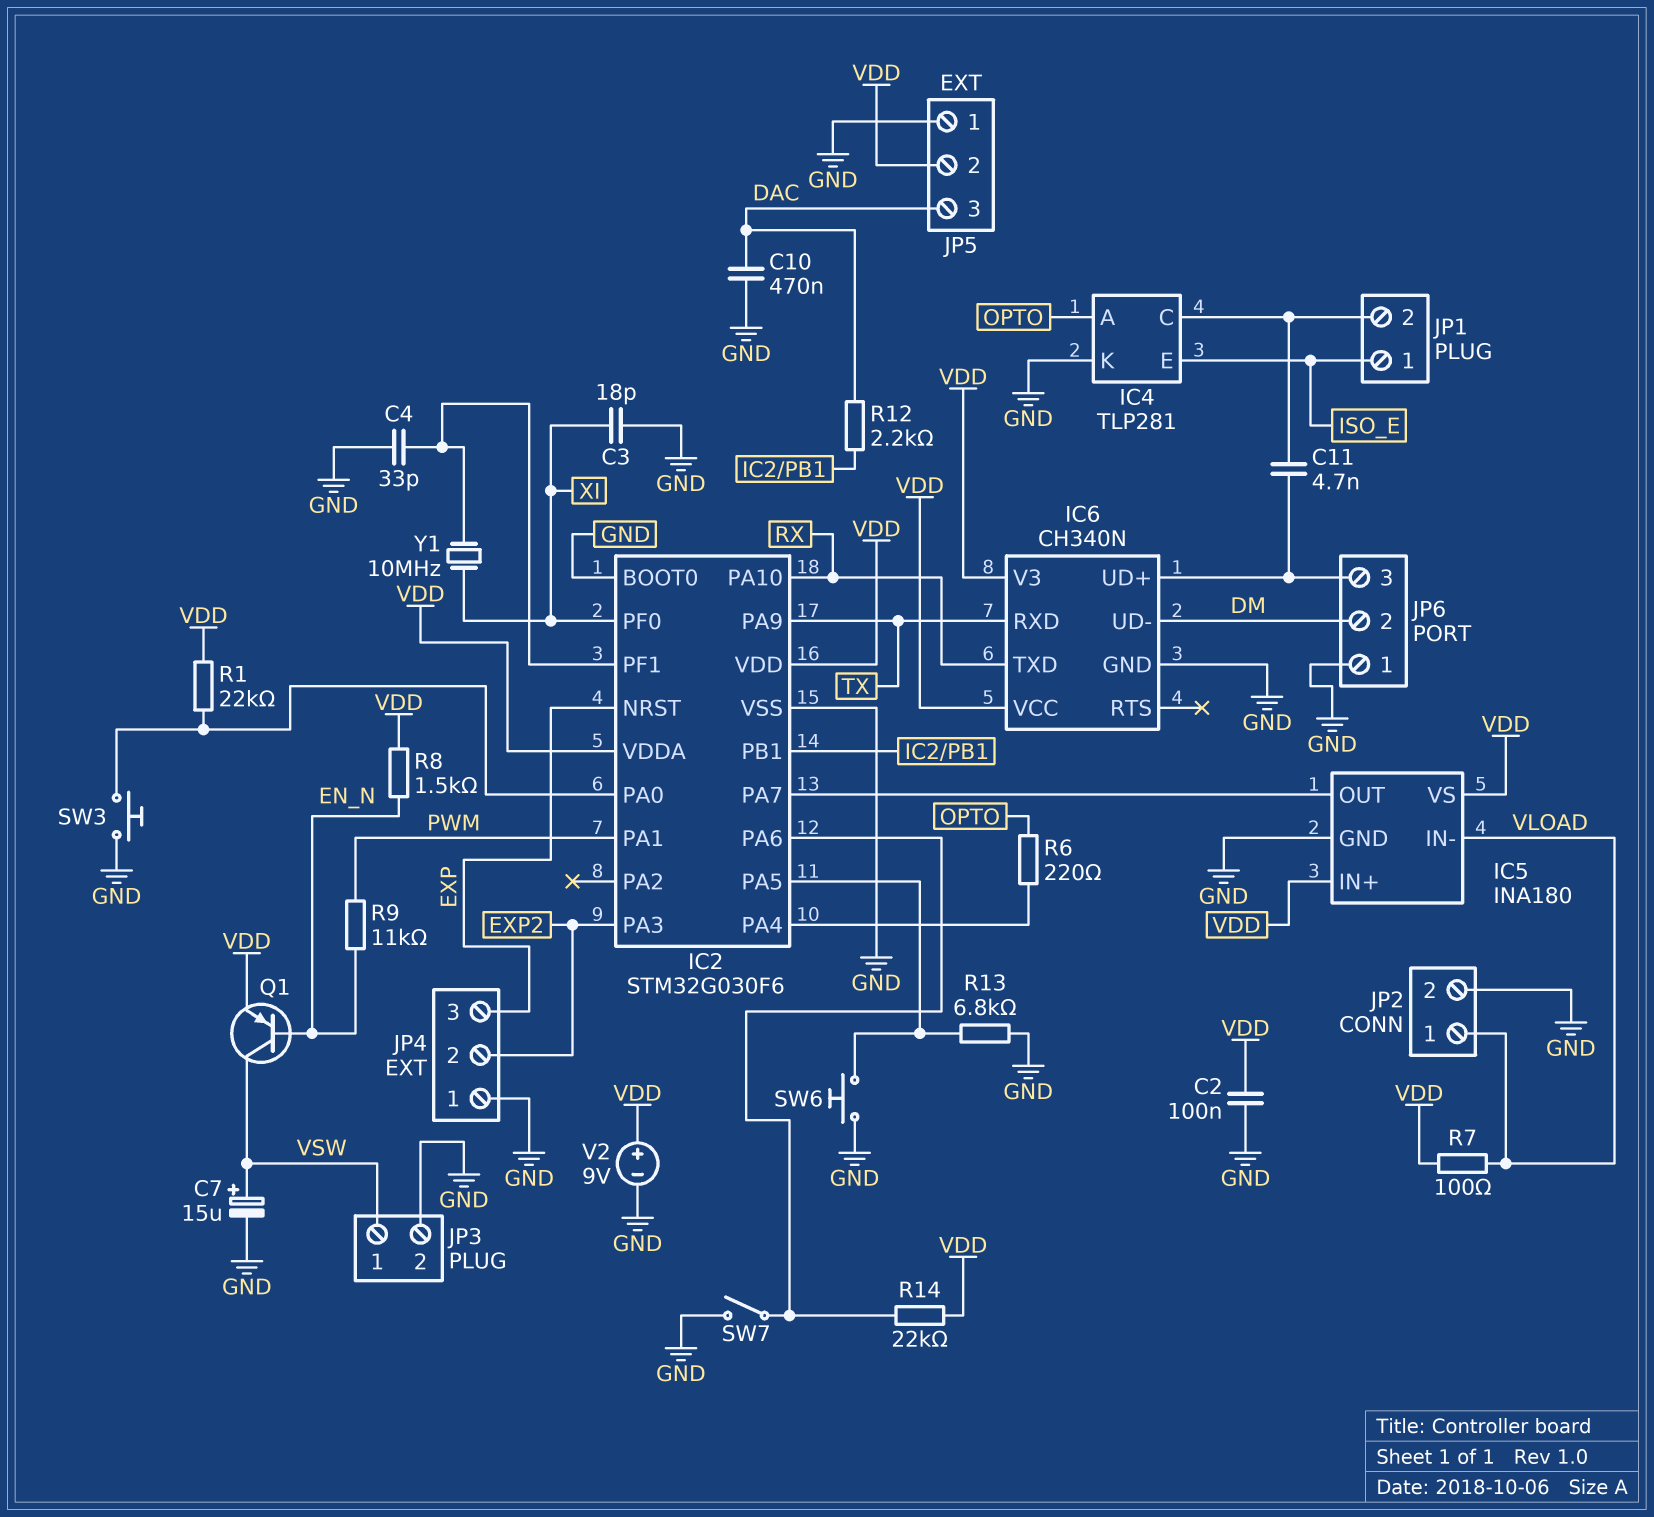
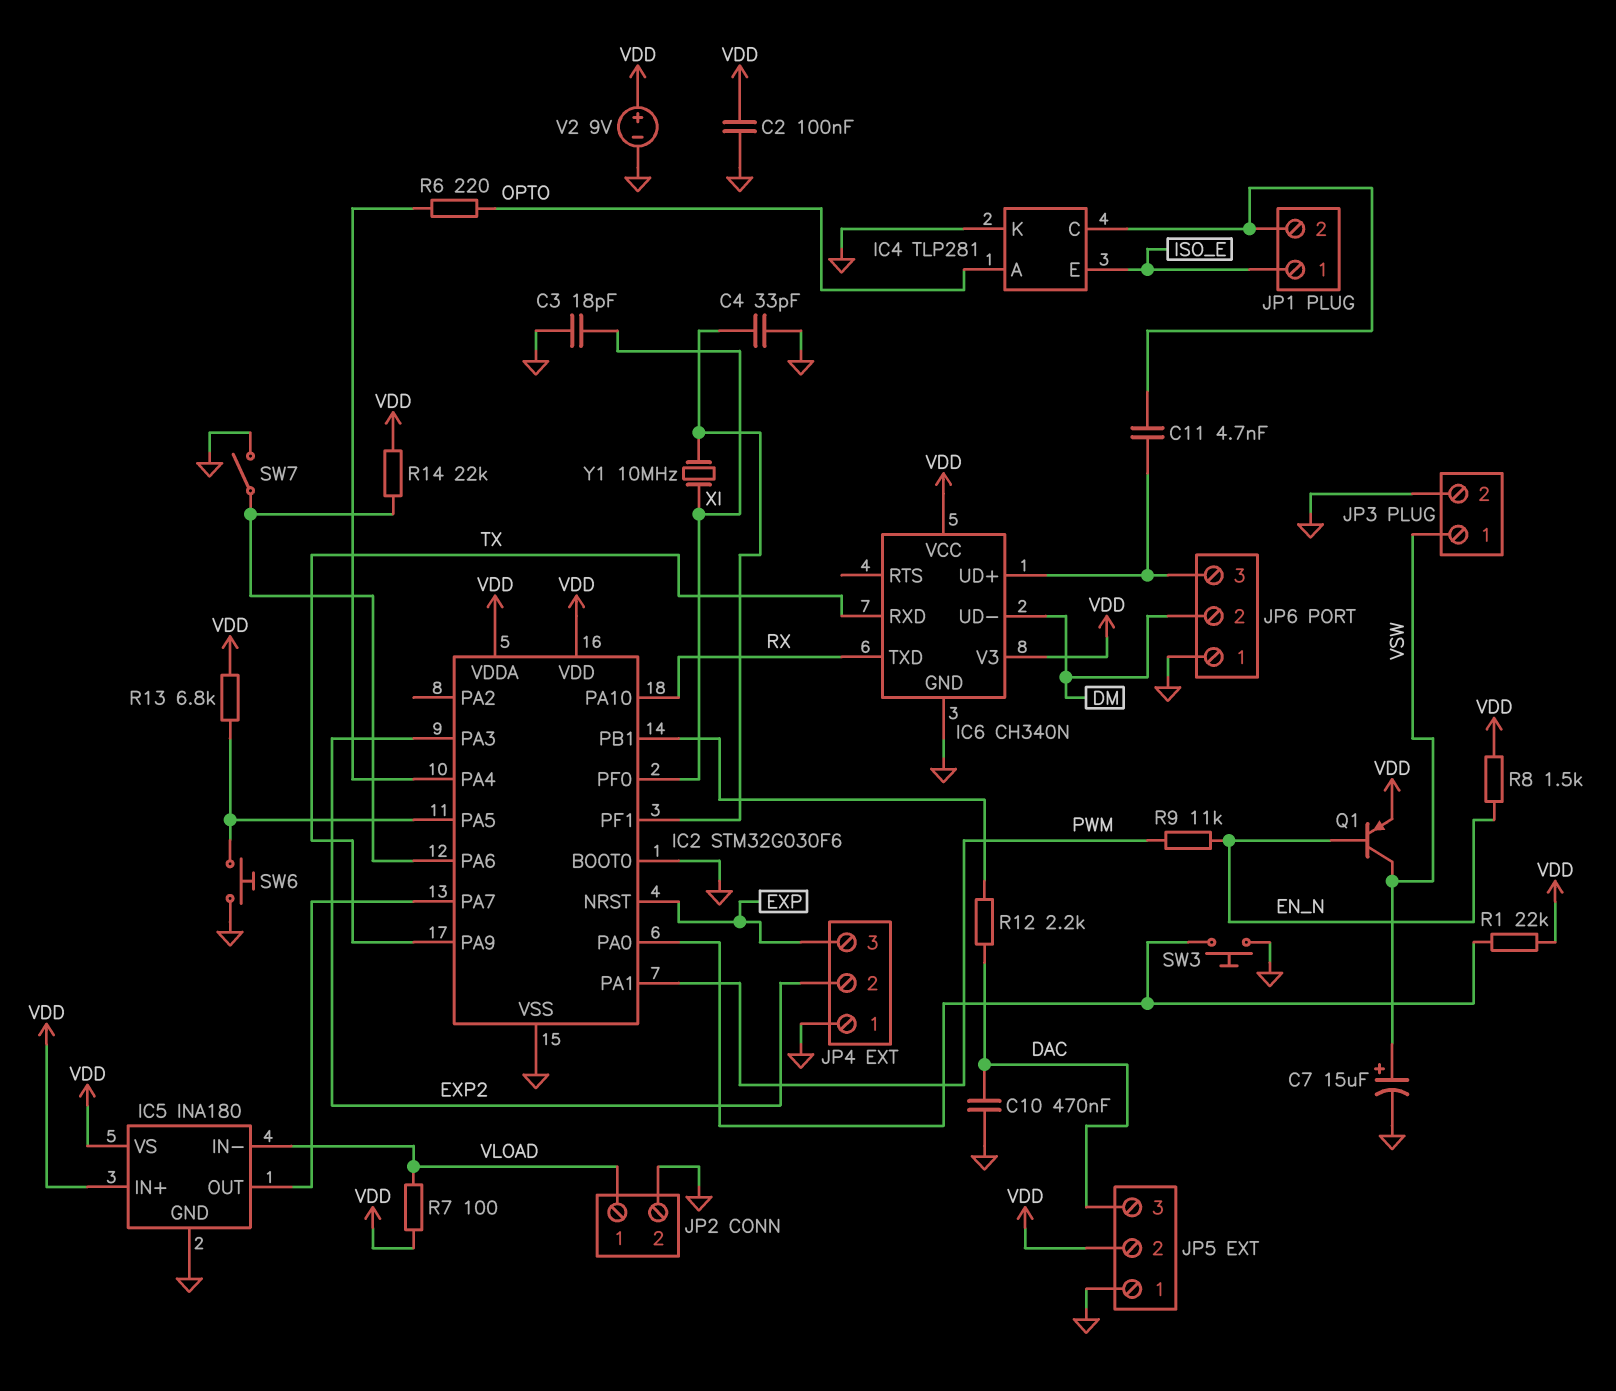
R13: 6.8k (GND, IC2/PA5) -> 6.8k (IC2/PA5, VDD)

